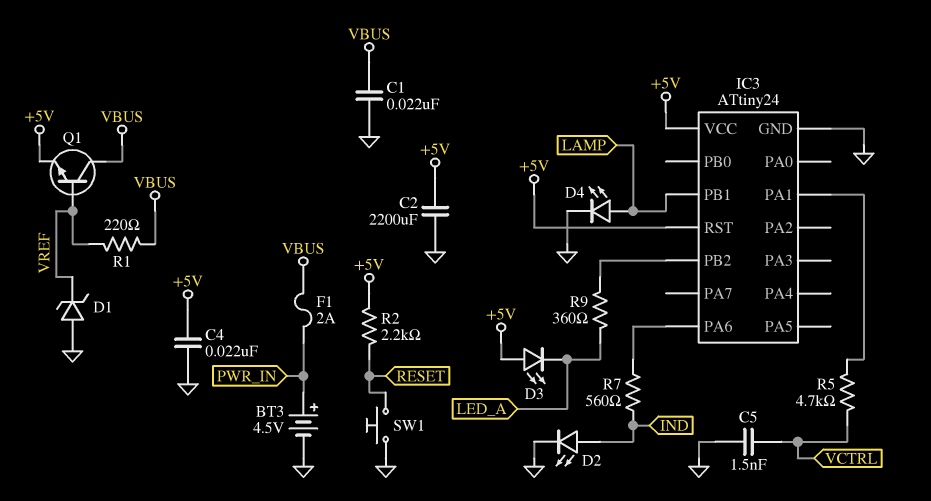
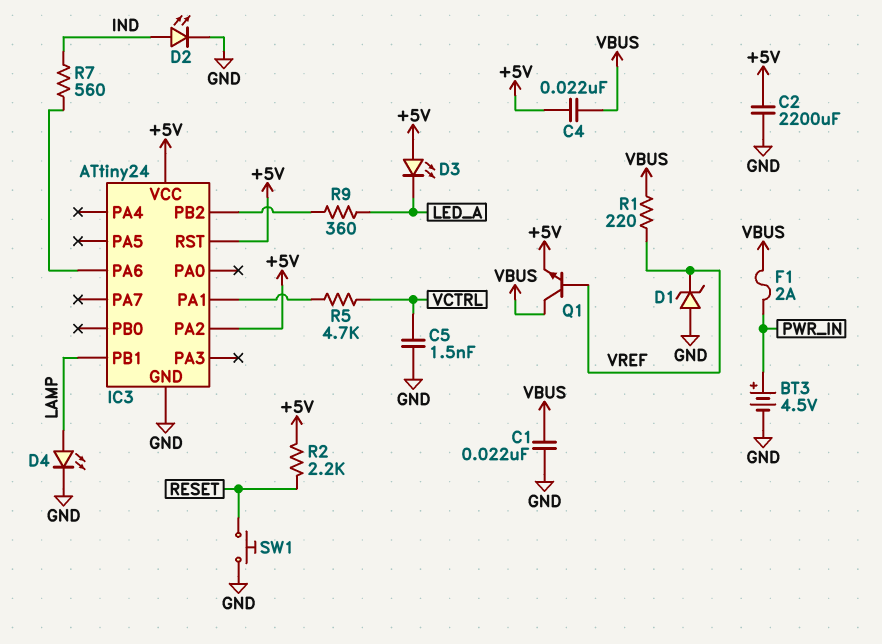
C4: 22nF (+5V, GND) -> 22nF (+5V, VBUS)
IC3 pin PA2: none -> +5V

